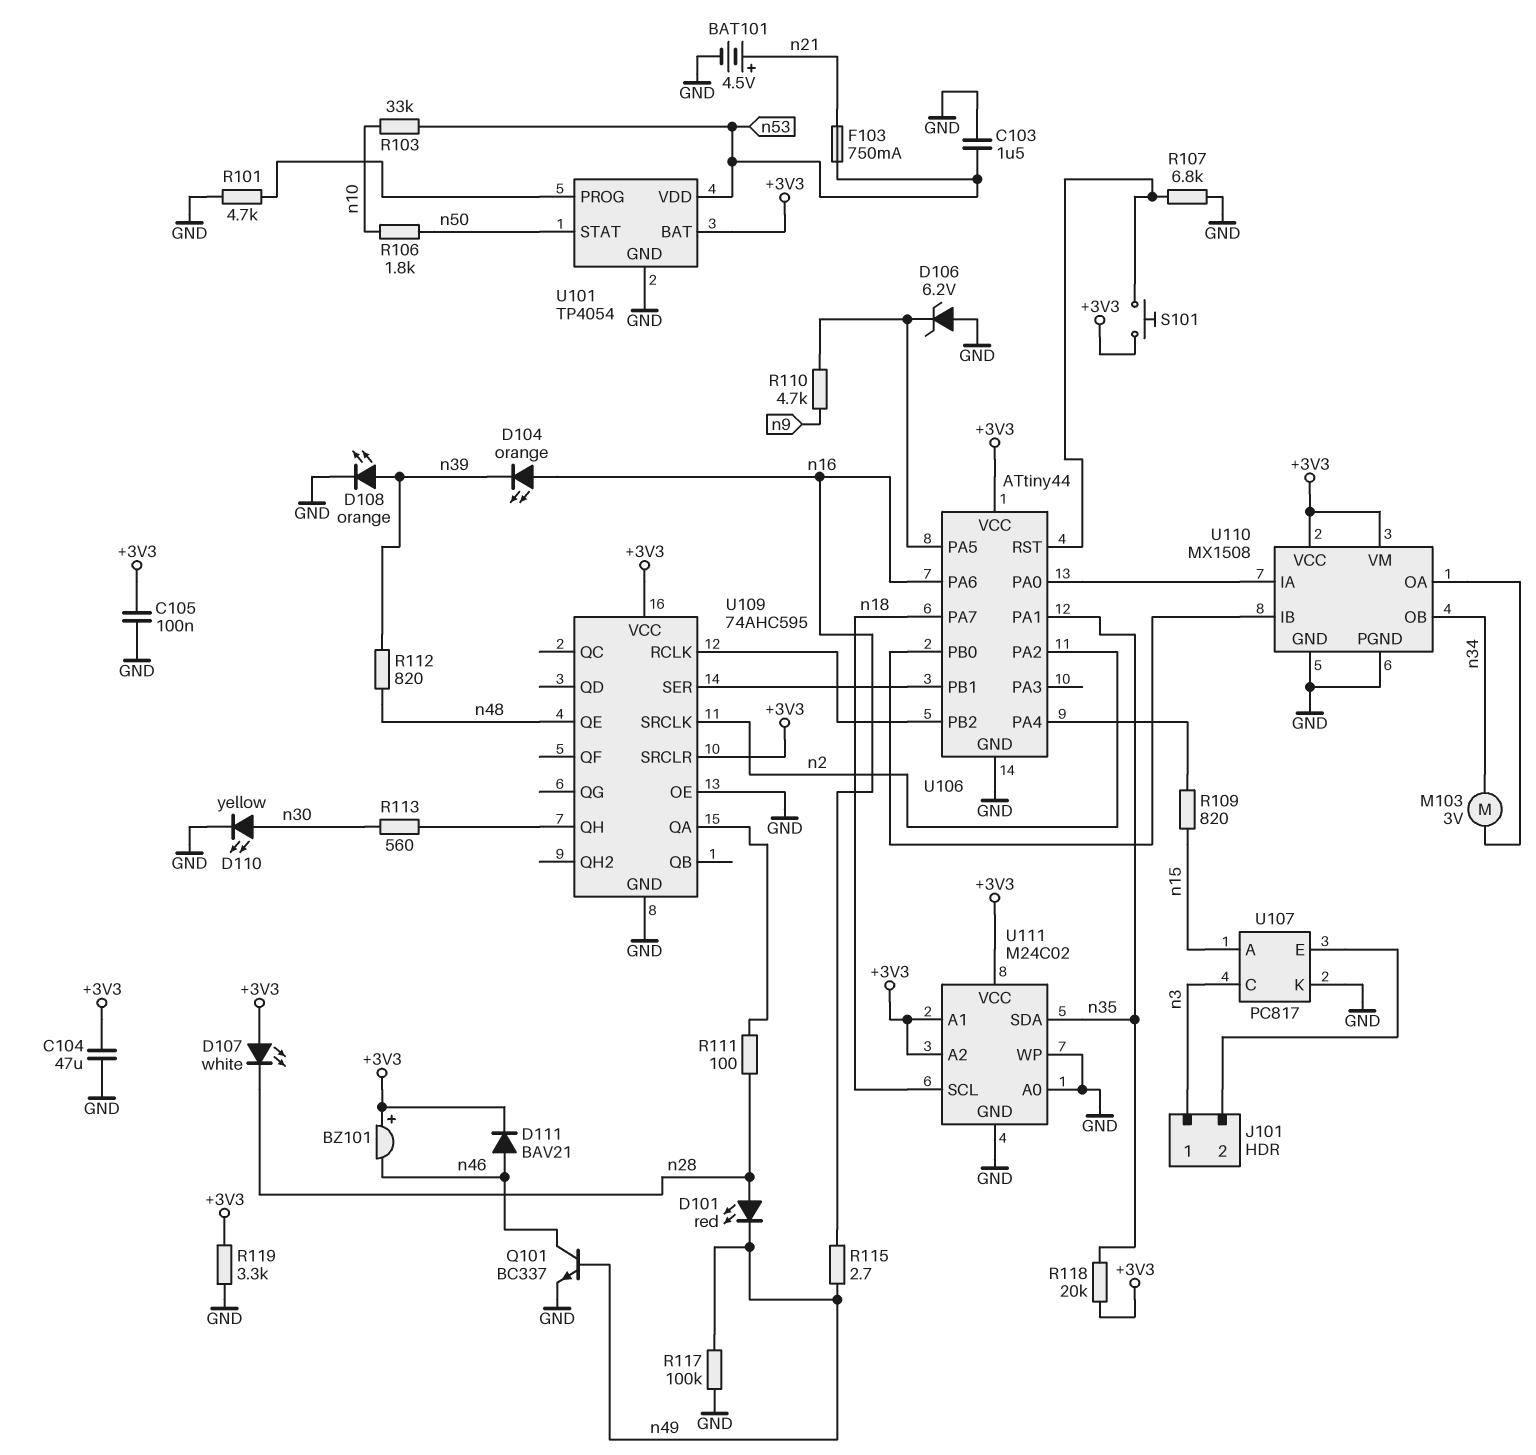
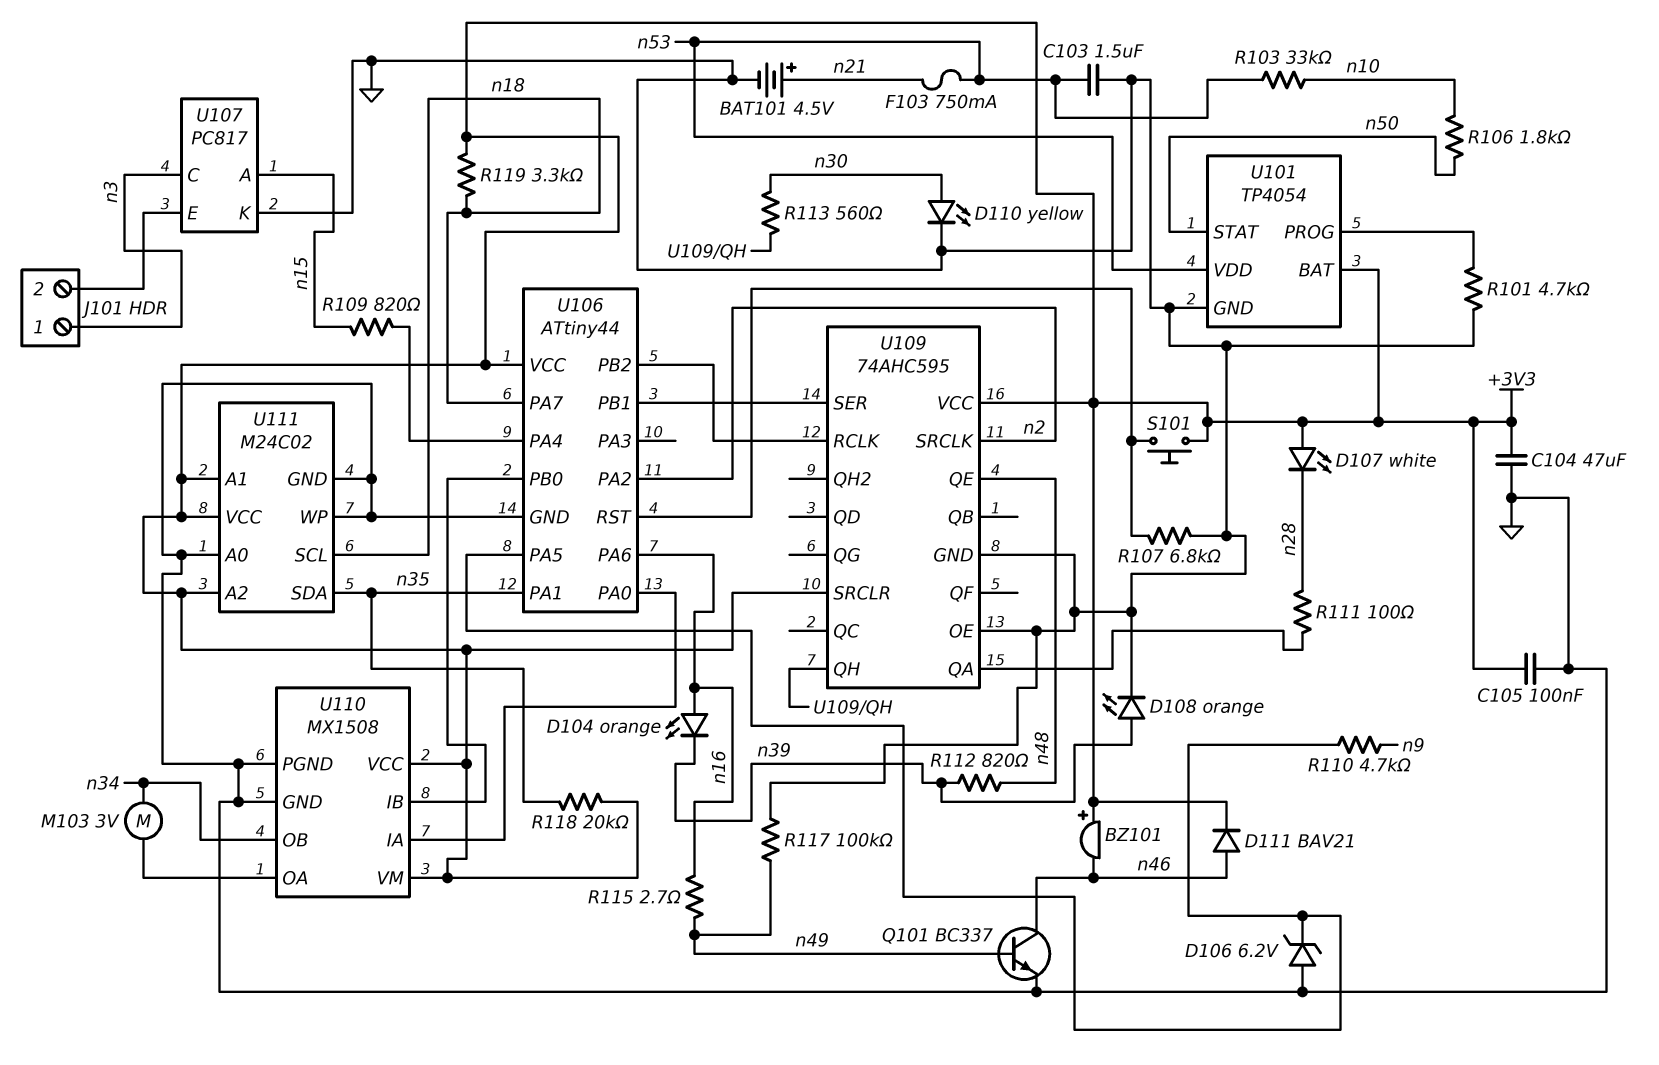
D101: LED red (A n28, K n49) -> none
R119: 3.3k (+3V3, GND) -> 3.3k (+3V3, n18)

